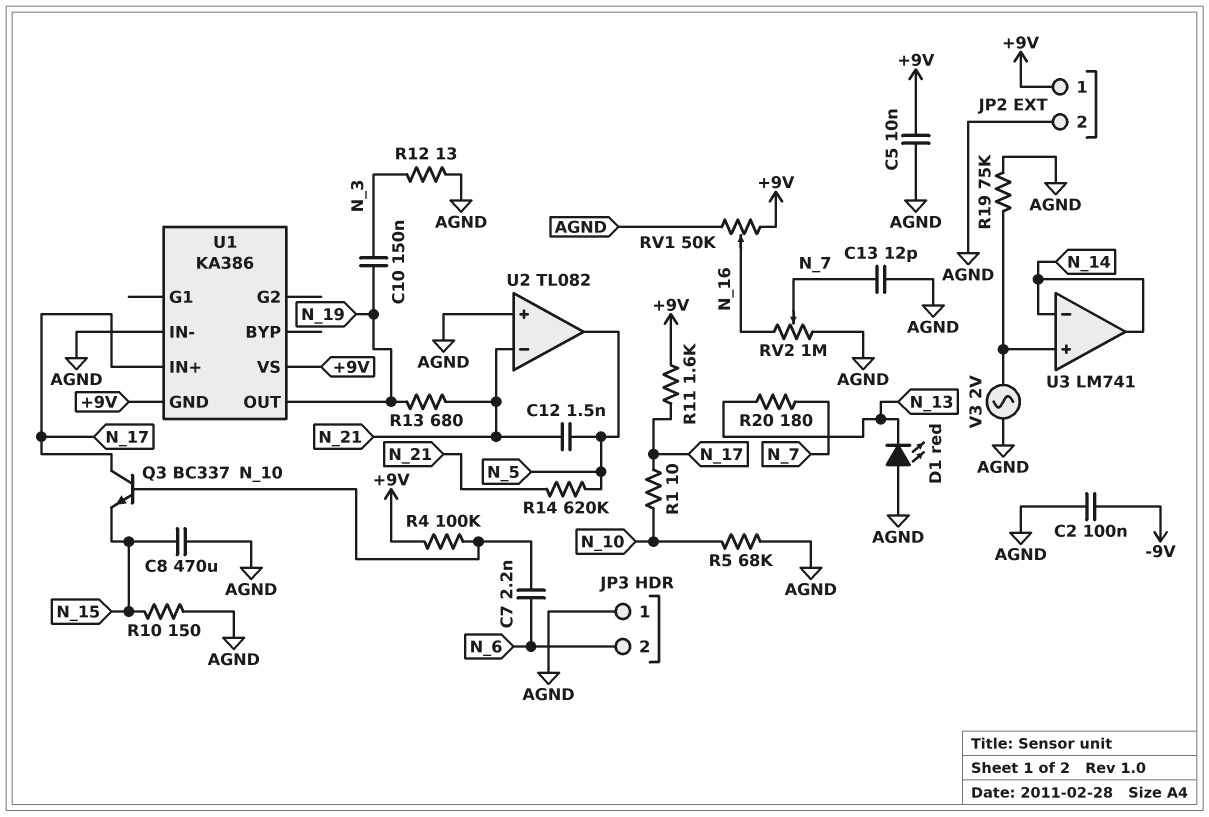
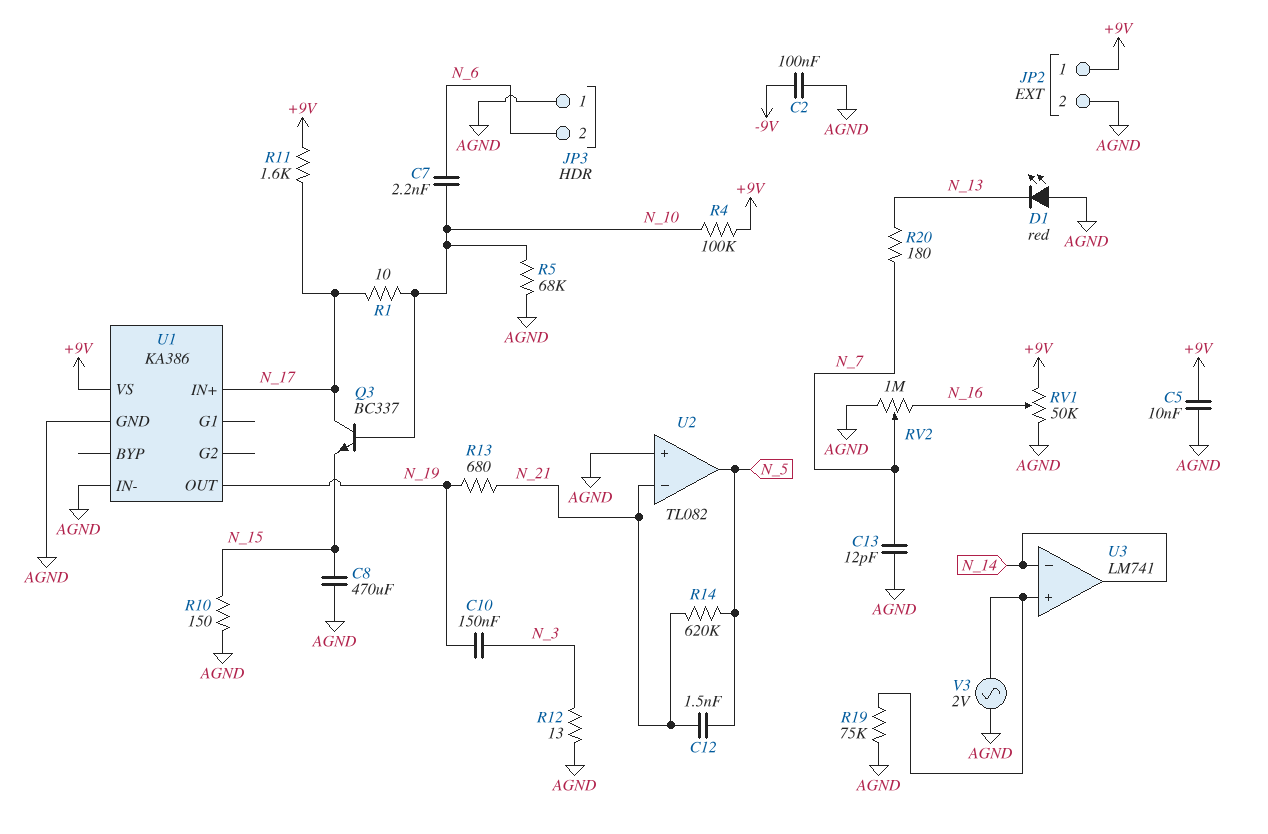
U1 pin GND: +9V -> AGND

